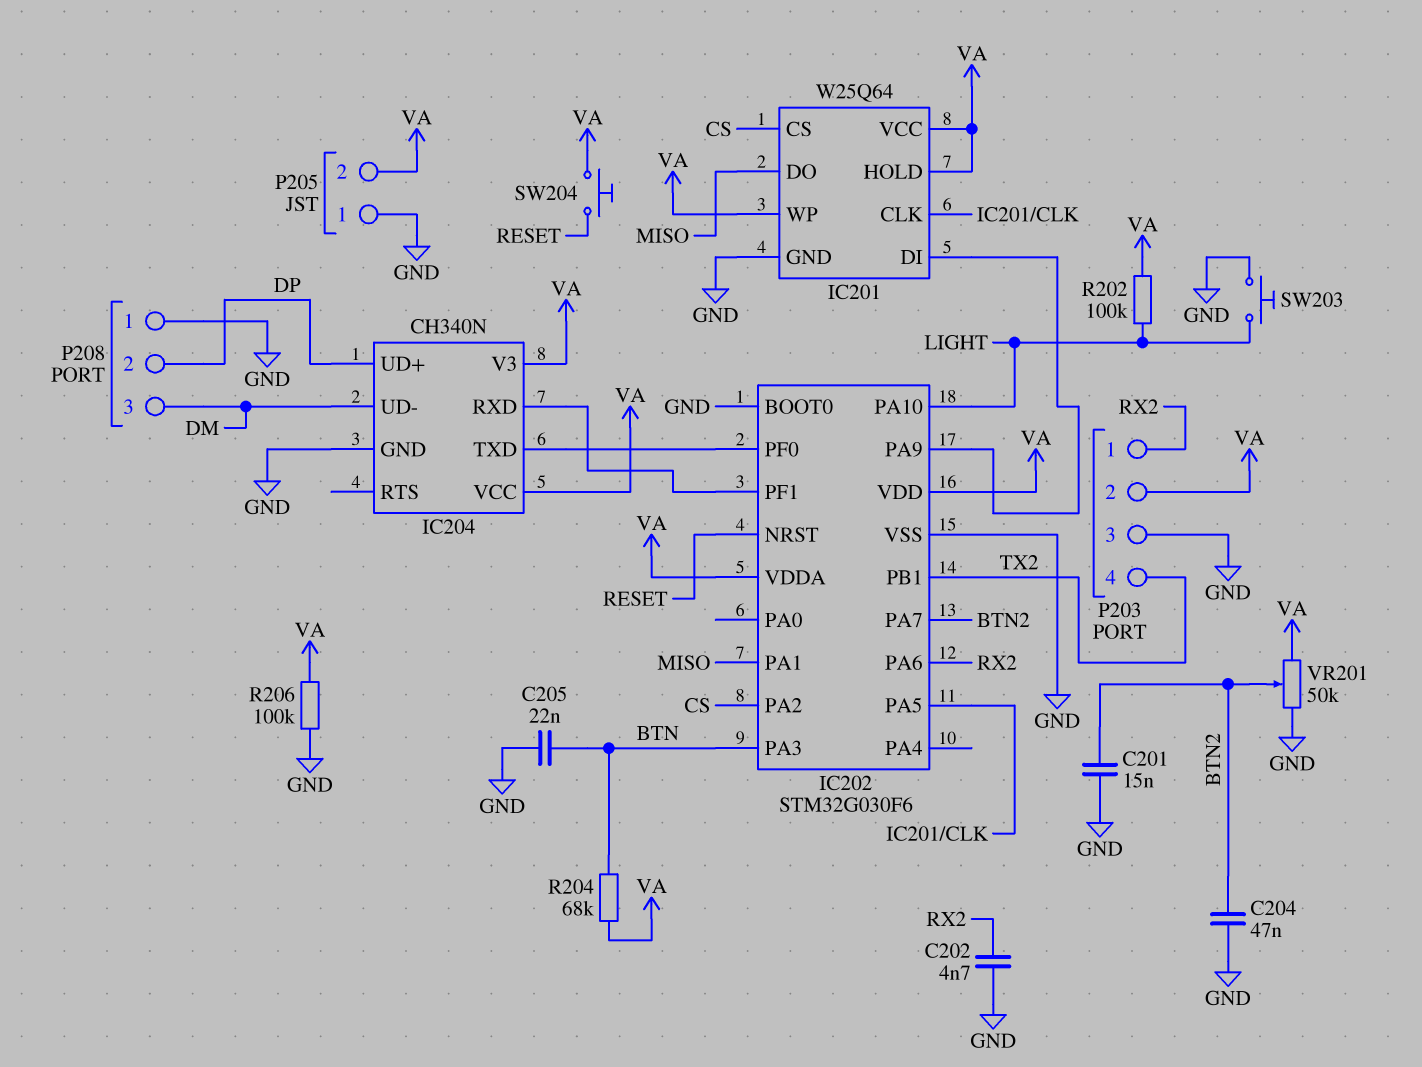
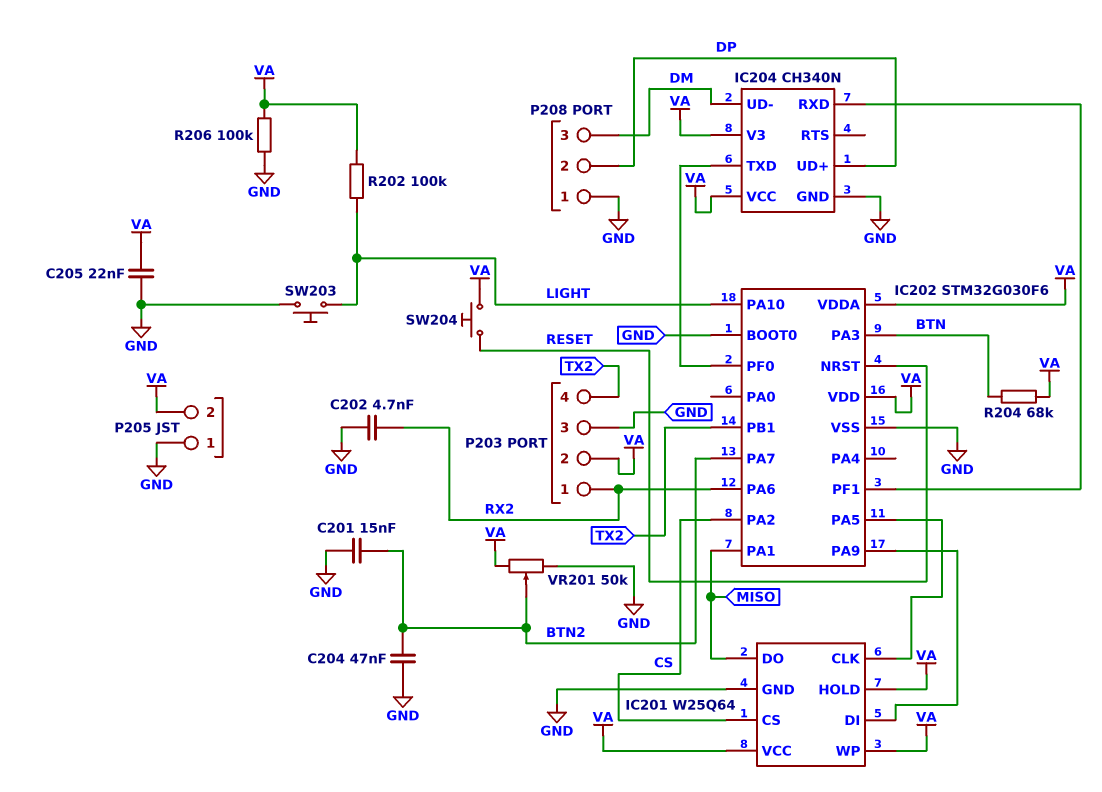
C205: 22nF (BTN, GND) -> 22nF (GND, VA)

